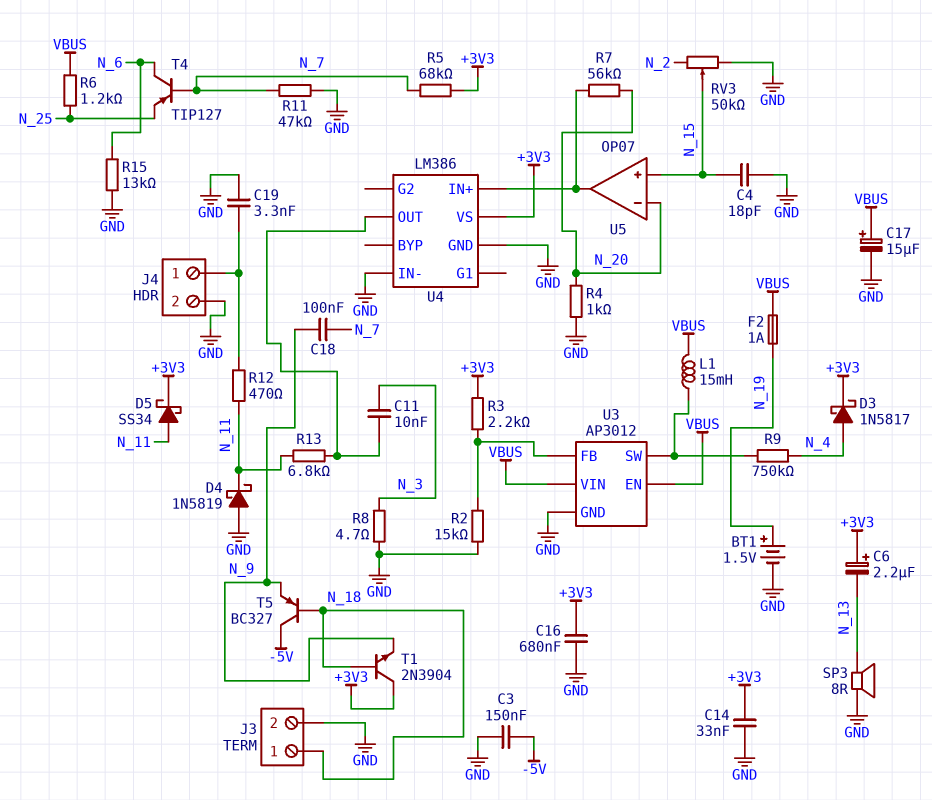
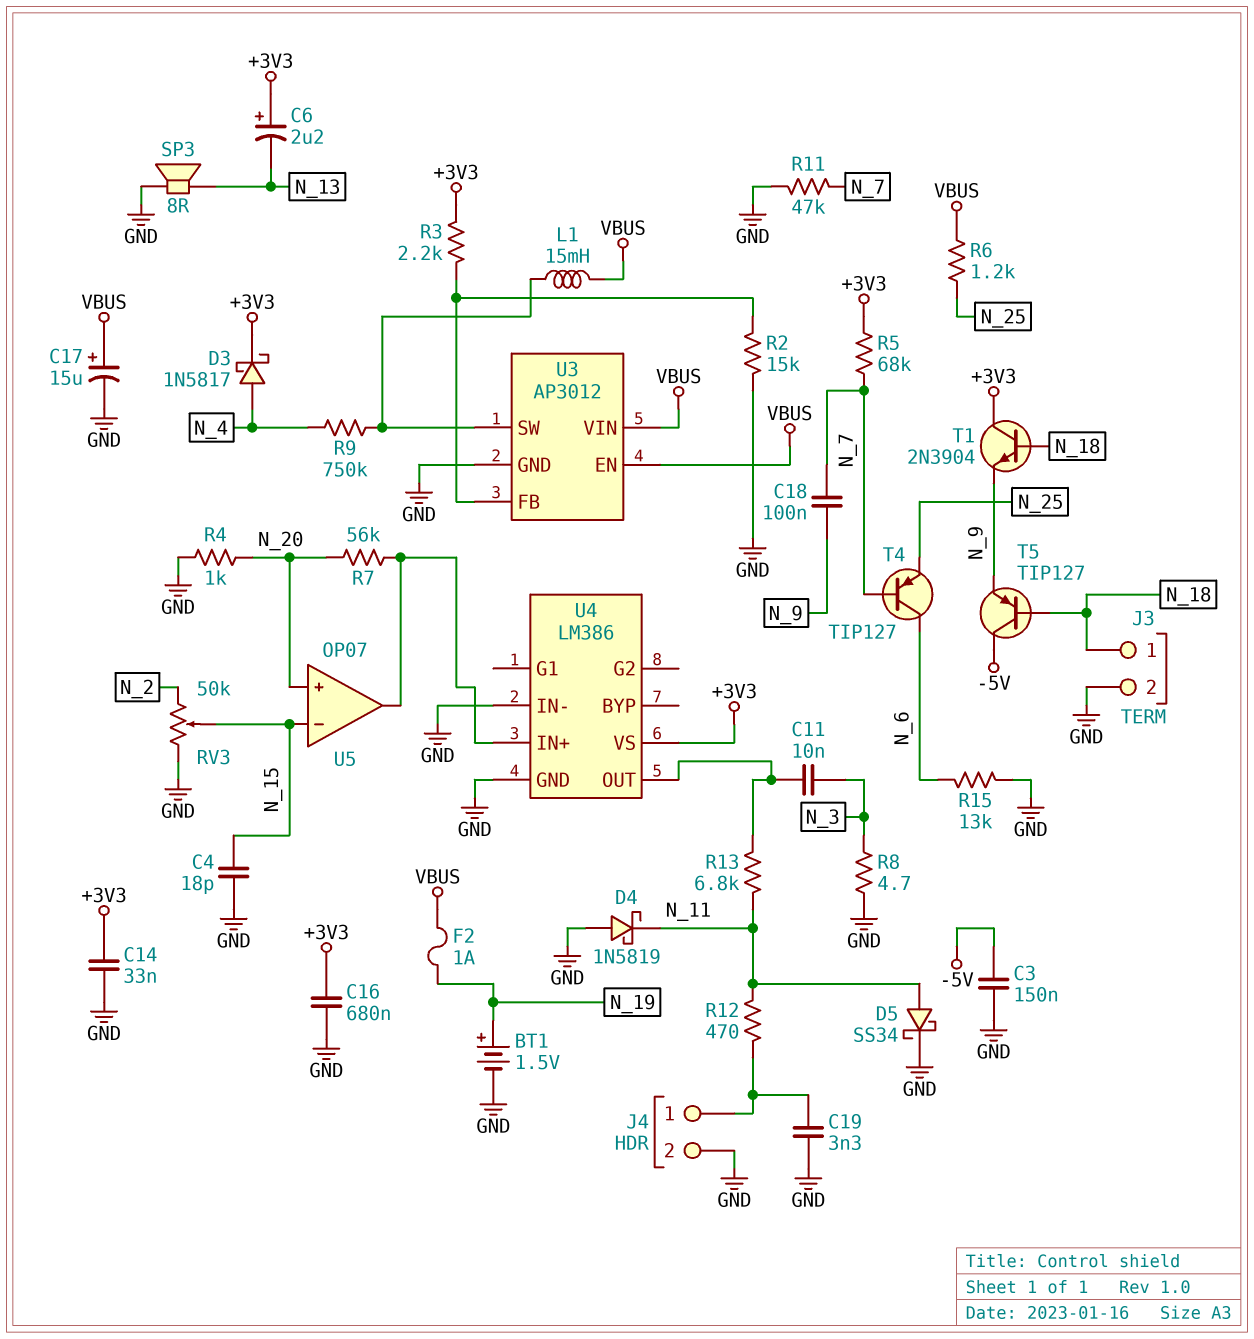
D5: schottky SS34 (A N_11, K +3V3) -> schottky SS34 (A N_11, K GND)
T5: PNP BC327 (B N_18, C -5V, E N_9) -> PNP TIP127 (B N_18, C -5V, E N_9)
U5 pin in+: N_15 -> N_20
U5 pin in-: N_20 -> N_15

